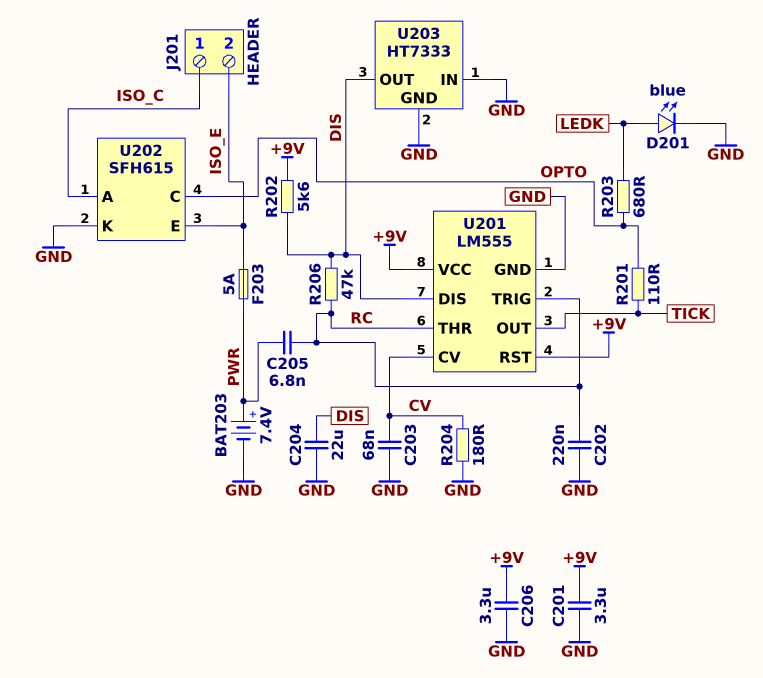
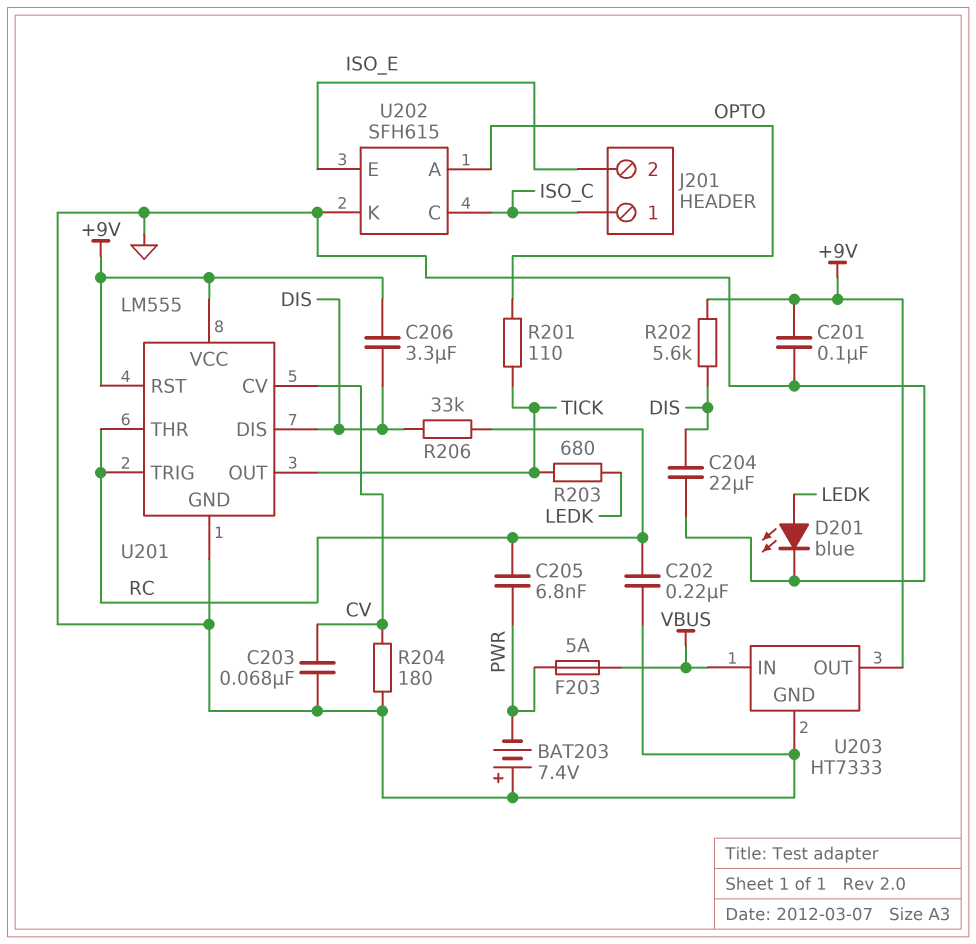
BAT203: 7.4V (plus PWR, minus GND) -> 7.4V (plus GND, minus PWR)
C201: 3.3uF (+9V, GND) -> 100nF (+9V, GND)
C206: 3.3uF (+9V, GND) -> 3.3uF (+9V, DIS)
F203: 5A (ISO_E, PWR) -> 5A (PWR, VBUS)
R203: 680 (LEDK, OPTO) -> 680 (LEDK, TICK)
R206: 47k (DIS, RC) -> 33k (DIS, RC)
U202 pin A: ISO_C -> OPTO
U202 pin C: OPTO -> ISO_C
U203 pin IN: GND -> VBUS
U203 pin OUT: DIS -> +9V

